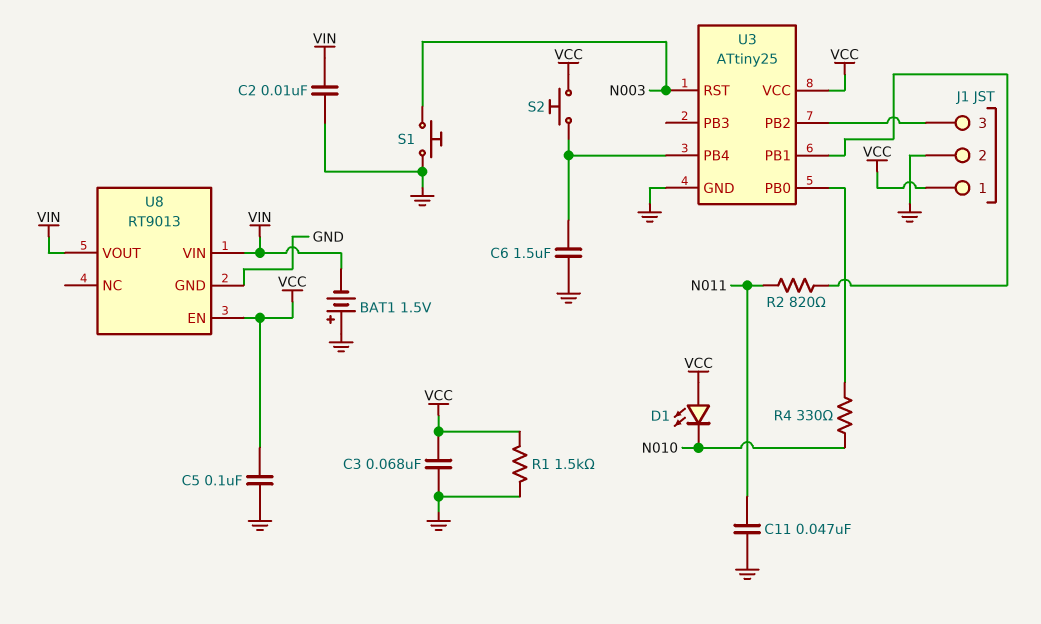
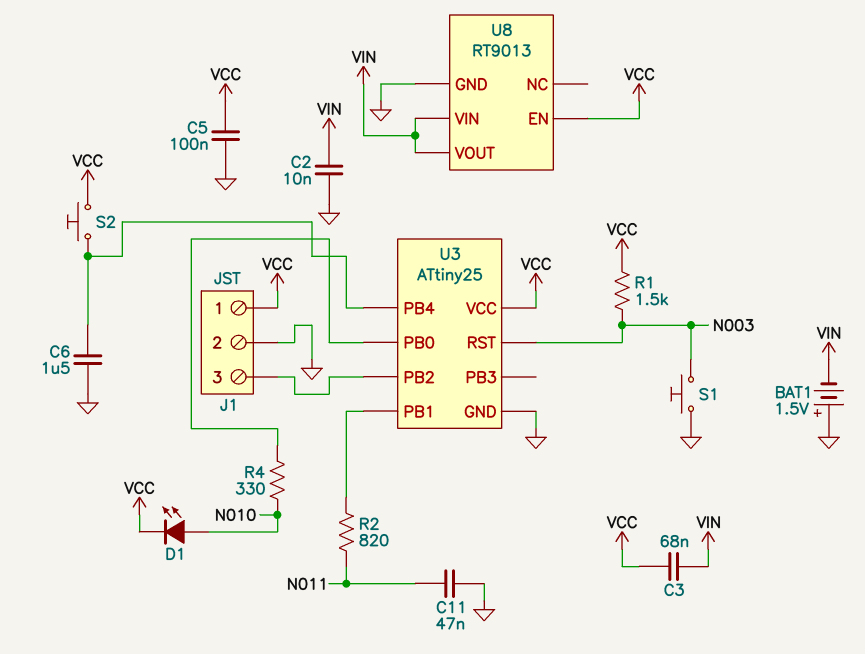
C3: 68nF (GND, VCC) -> 68nF (VCC, VIN)
D1: LED (A VCC, K N010) -> LED (A N010, K VCC)
R1: 1.5k (GND, VCC) -> 1.5k (N003, VCC)

